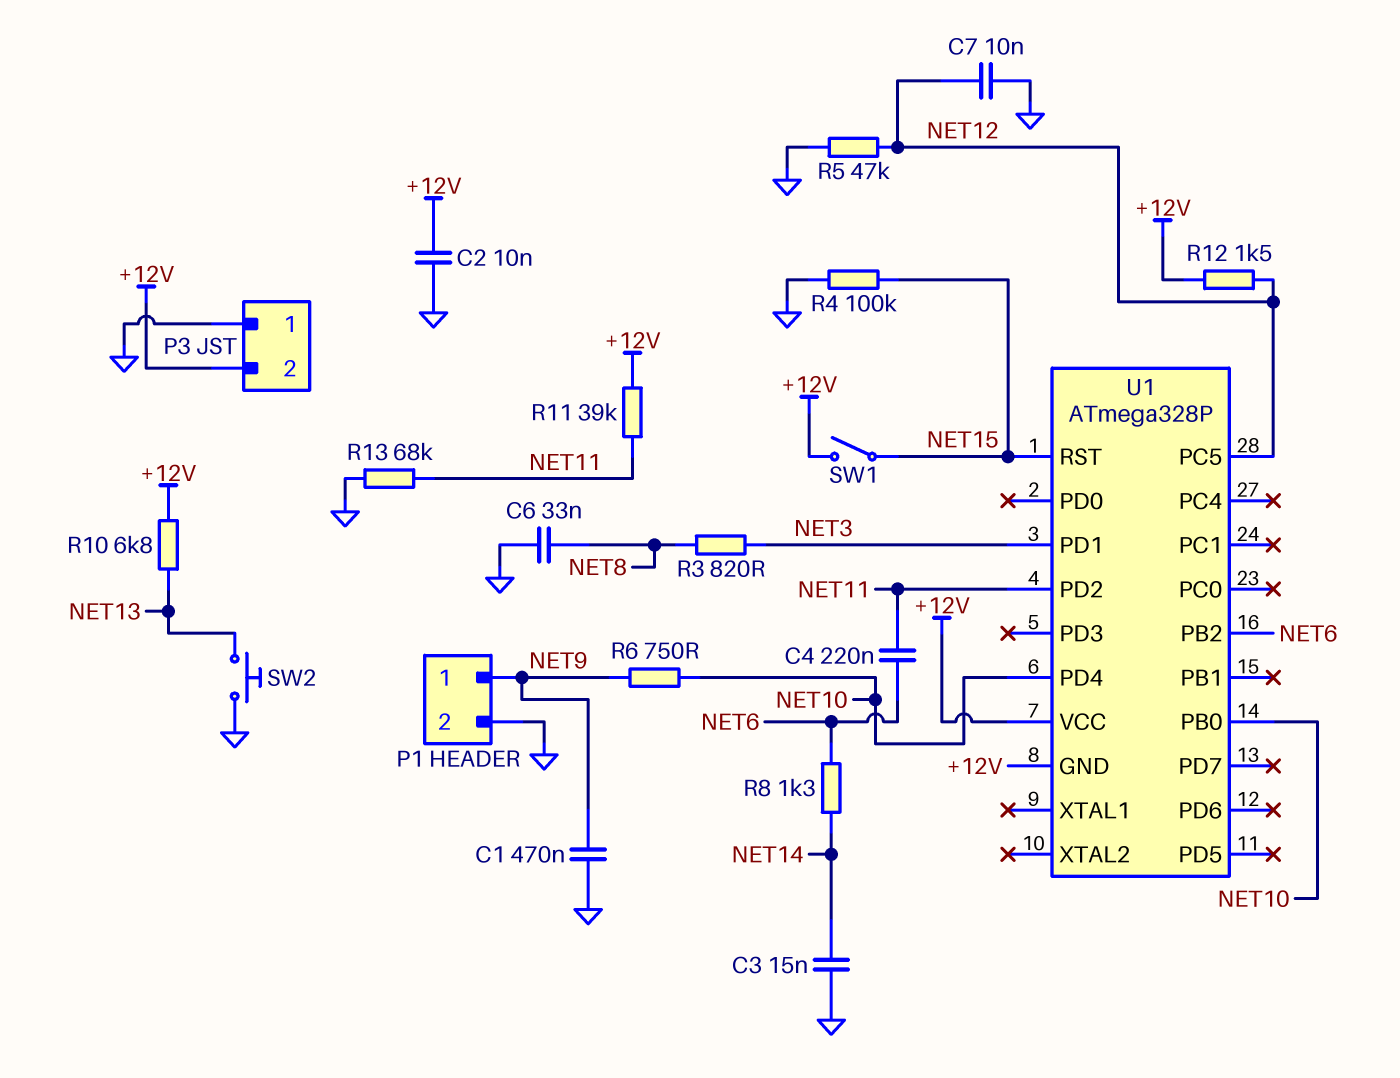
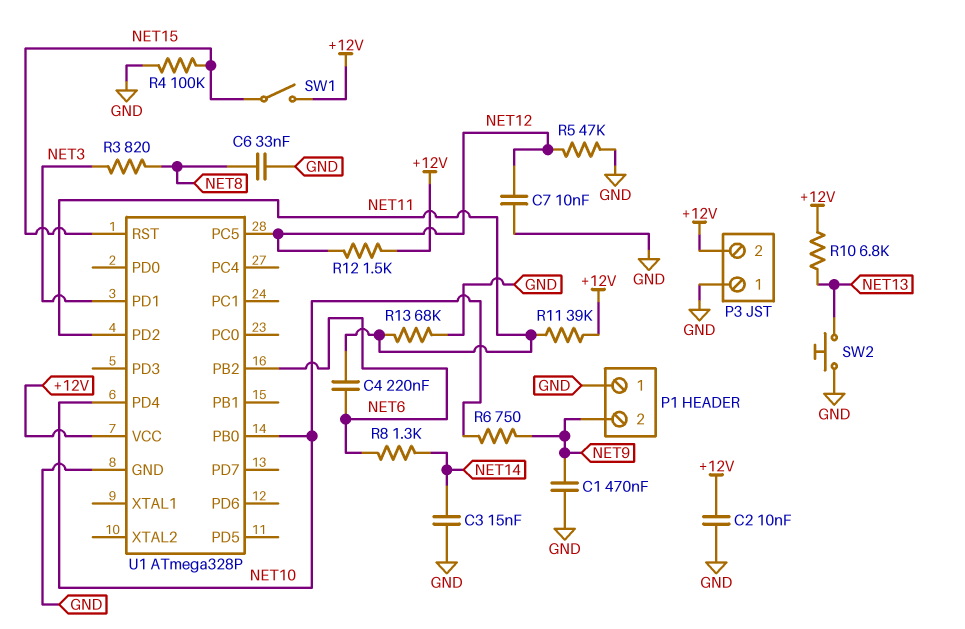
P1 pin 1: NET9 -> GND
P1 pin 2: GND -> NET9
U1 pin GND: +12V -> GND

